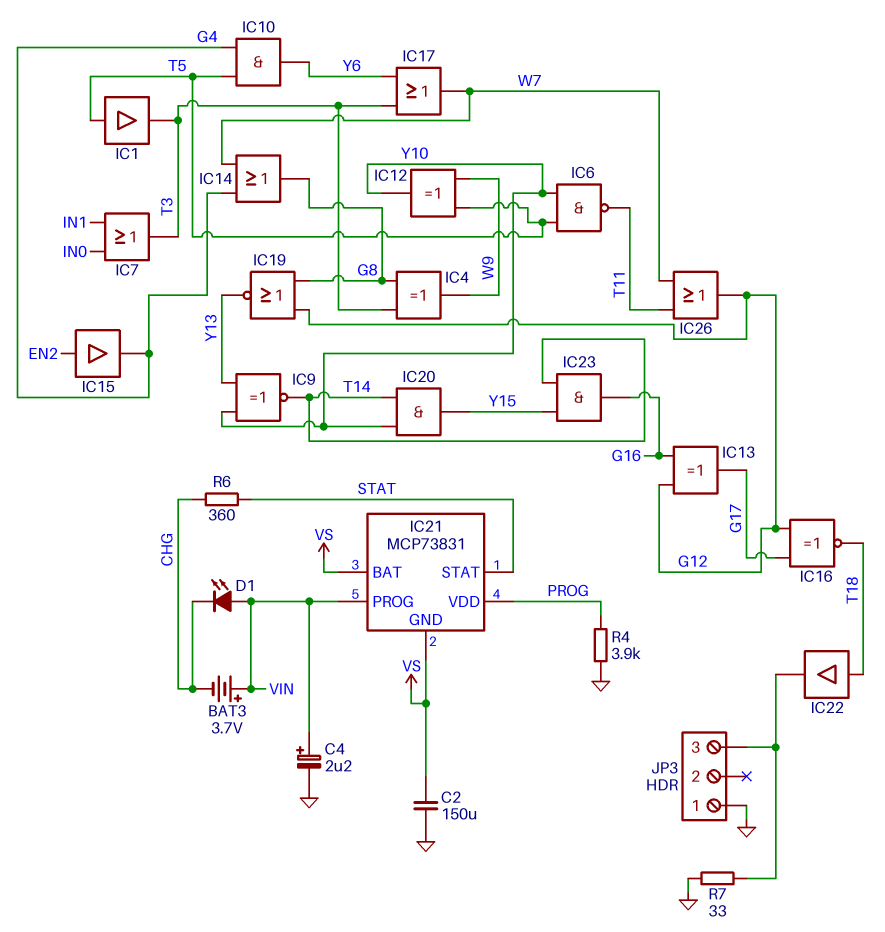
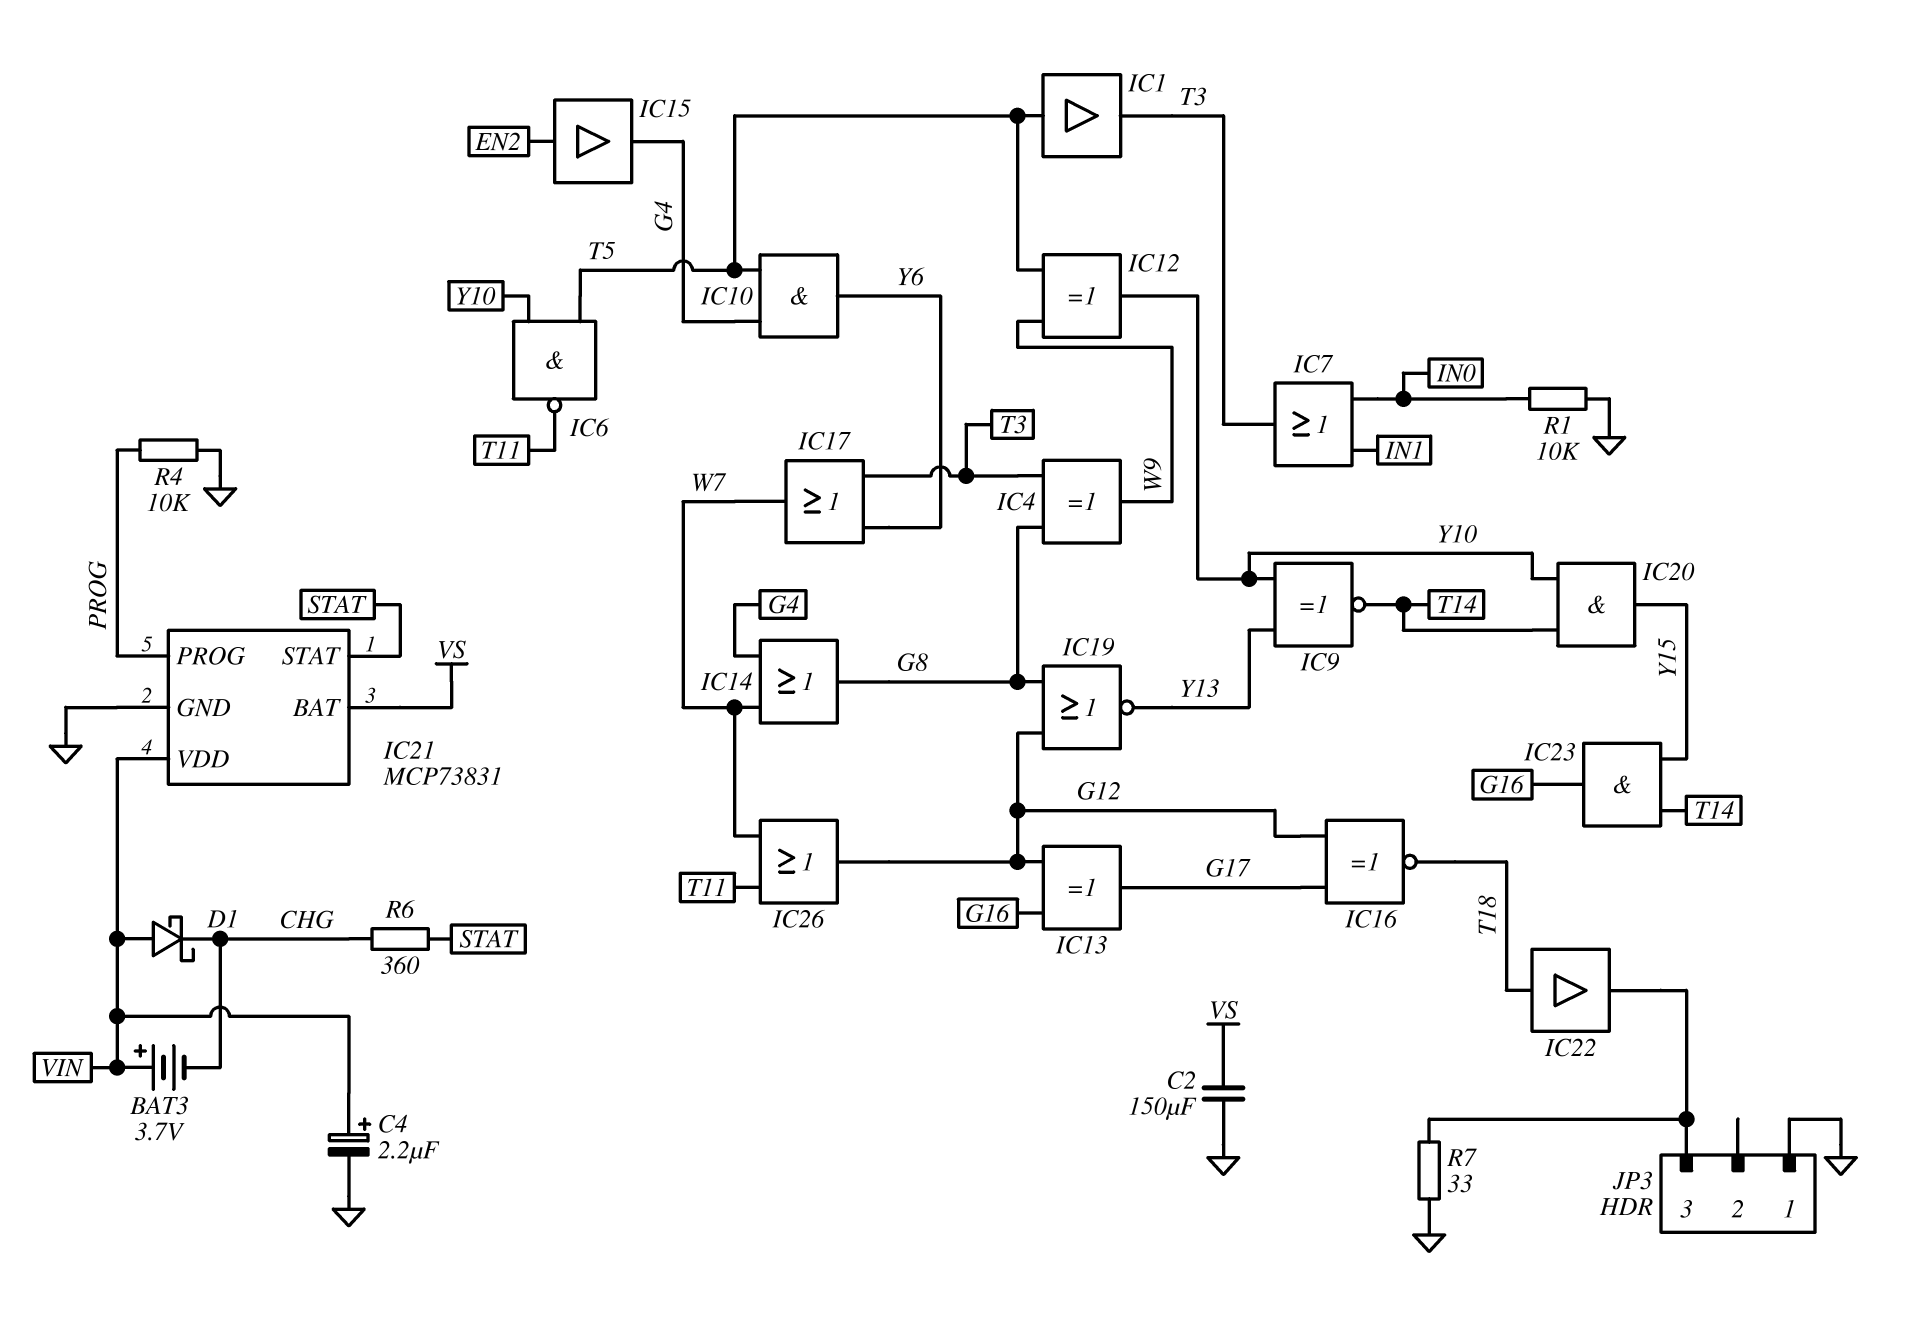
D1: LED (A VIN, K CHG) -> schottky (A VIN, K CHG)
IC21 pin GND: VS -> GND
IC21 pin PROG: VIN -> PROG
IC21 pin VDD: PROG -> VIN
R1: none -> 10k (GND, IN0)
R4: 3.9k (GND, PROG) -> 10k (GND, PROG)

